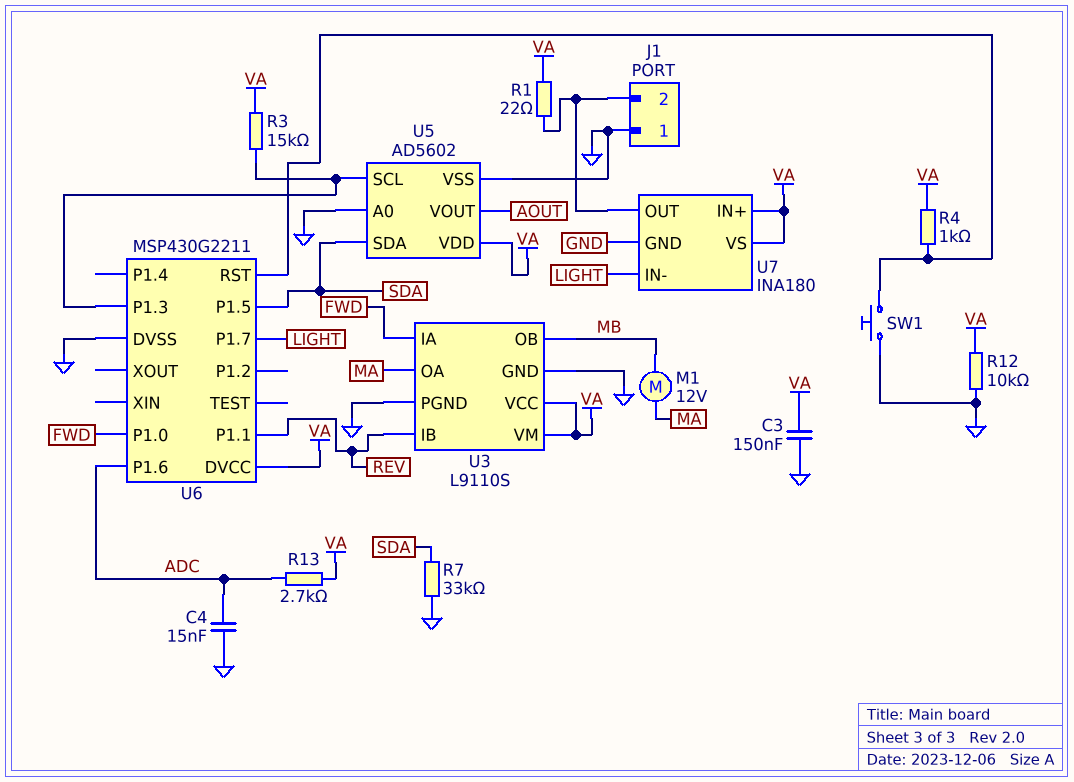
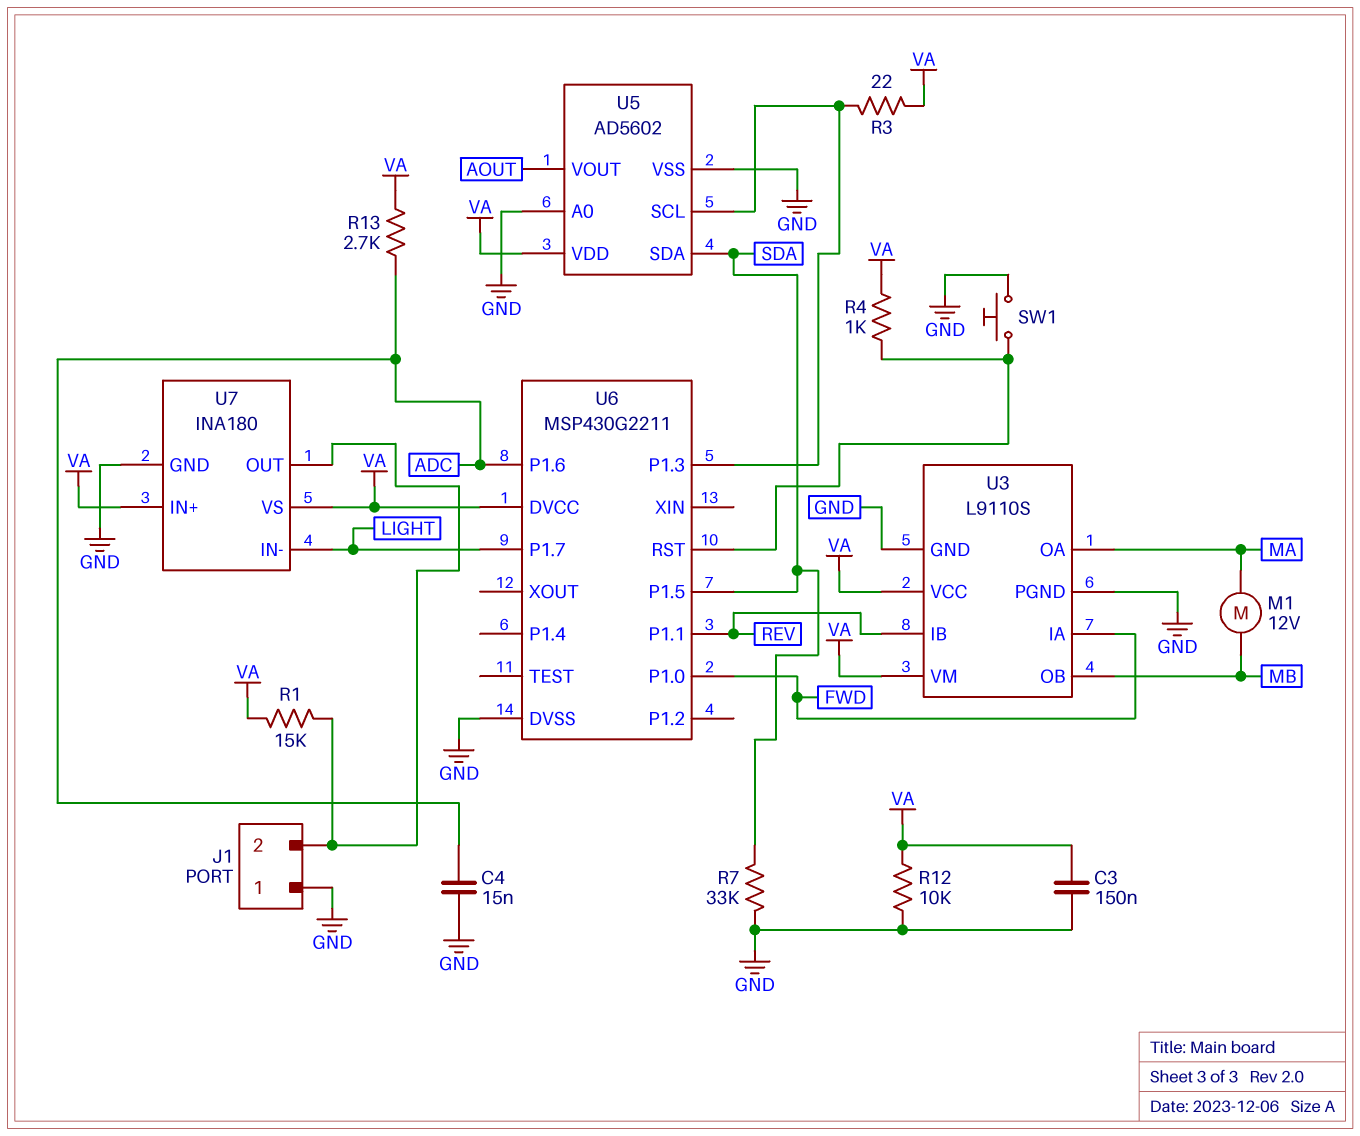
R1: 22 (J1/2, VA) -> 15k (J1/2, VA)
R3: 15k (U5/SCL, VA) -> 22 (U5/SCL, VA)

